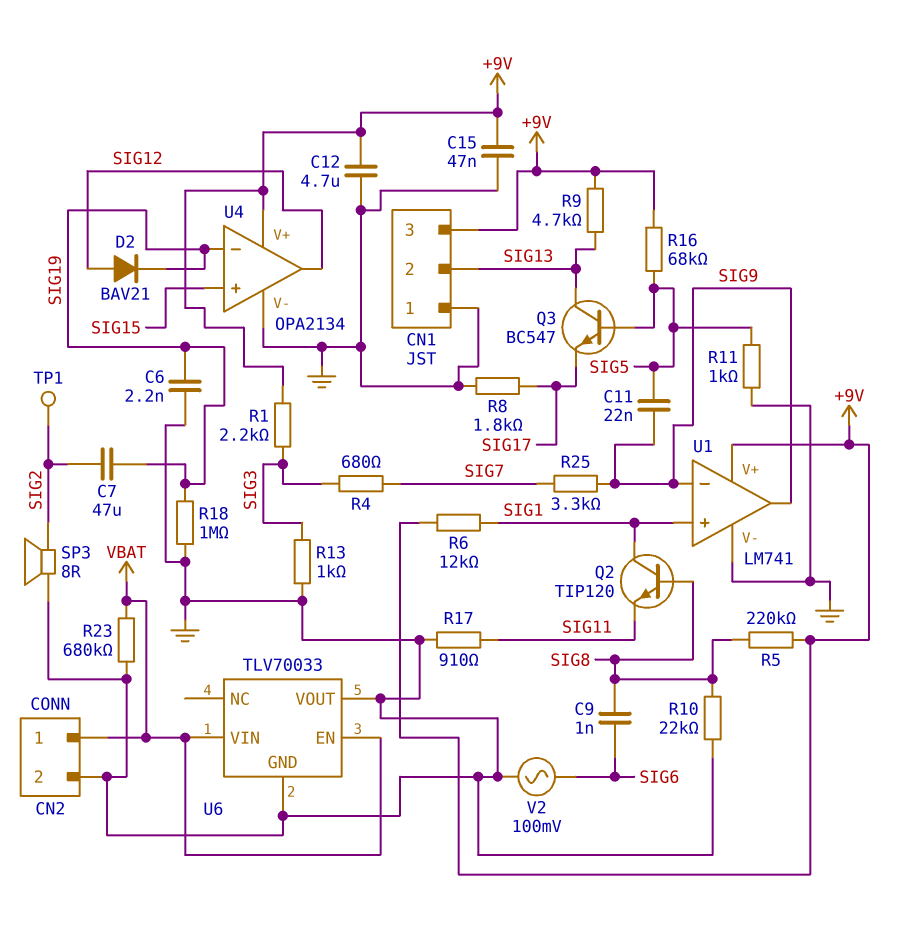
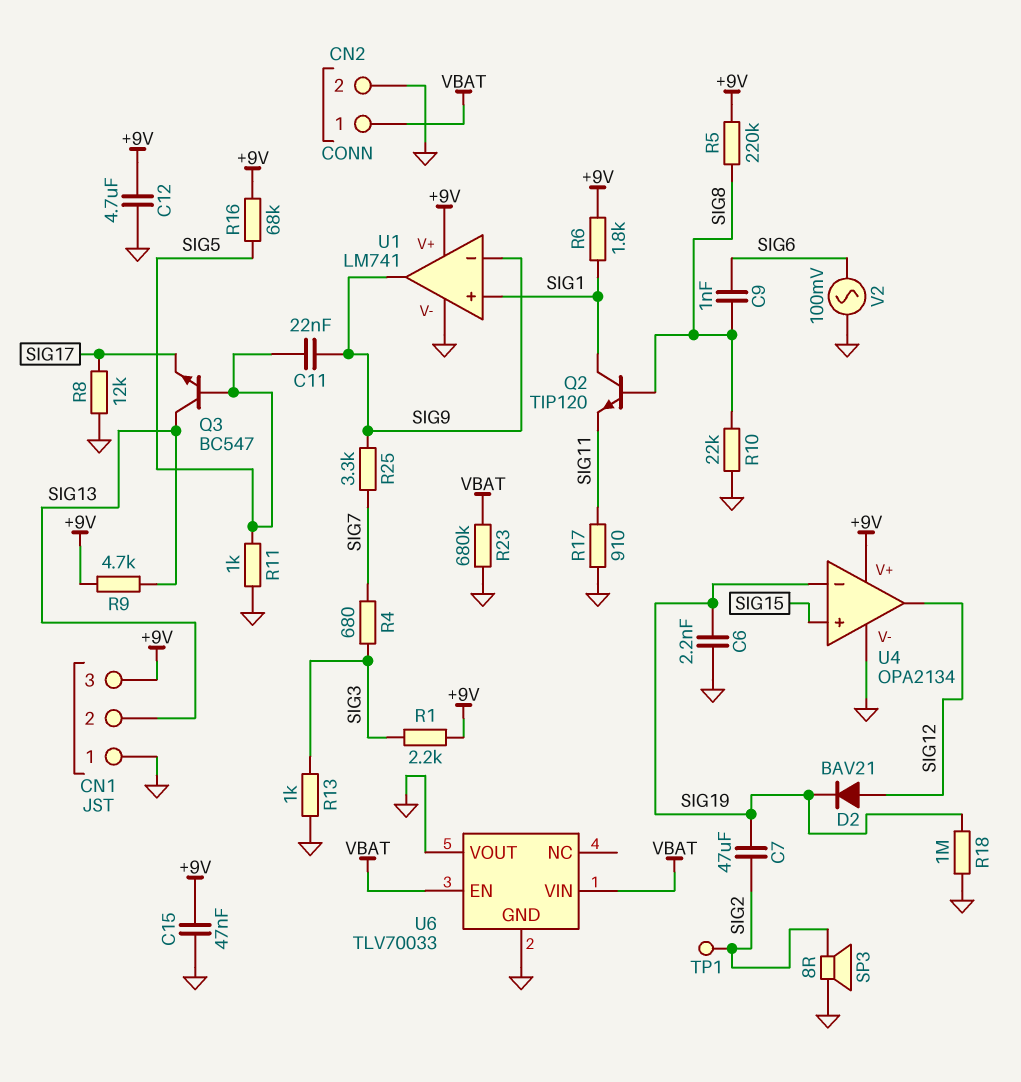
R6: 12k (+9V, SIG1) -> 1.8k (+9V, SIG1)
R8: 1.8k (GND, SIG17) -> 12k (GND, SIG17)

